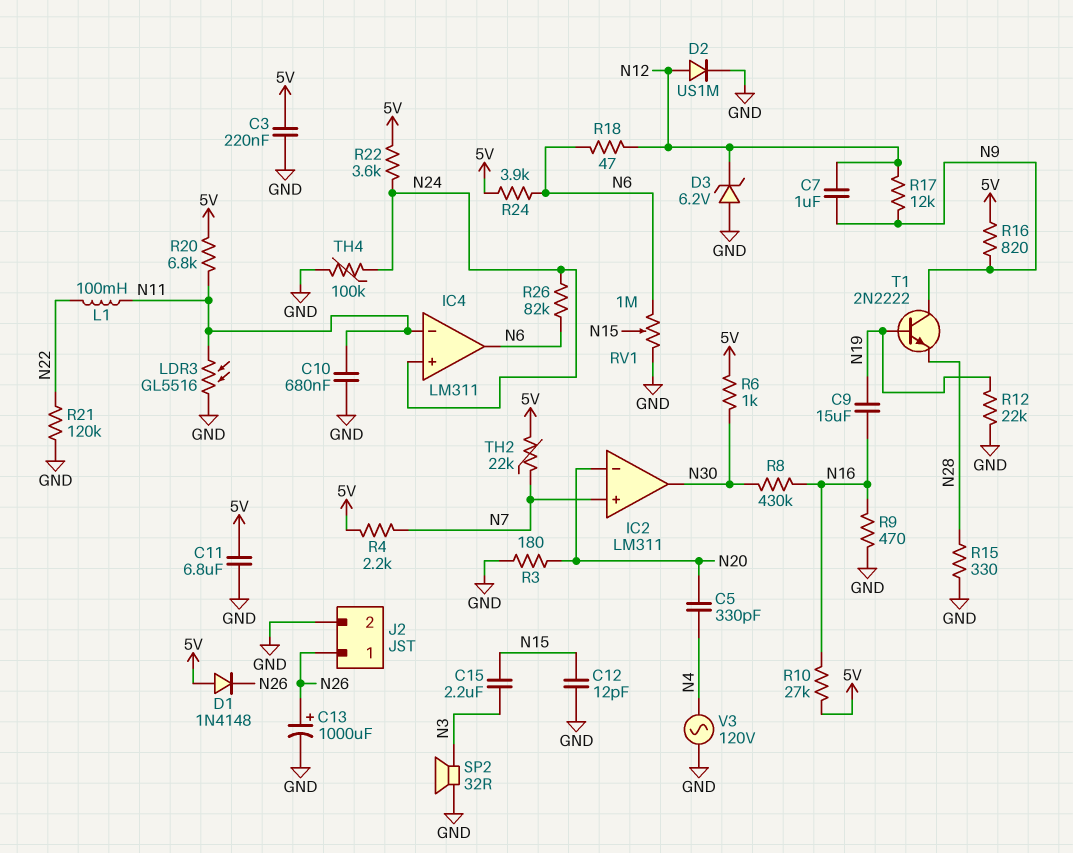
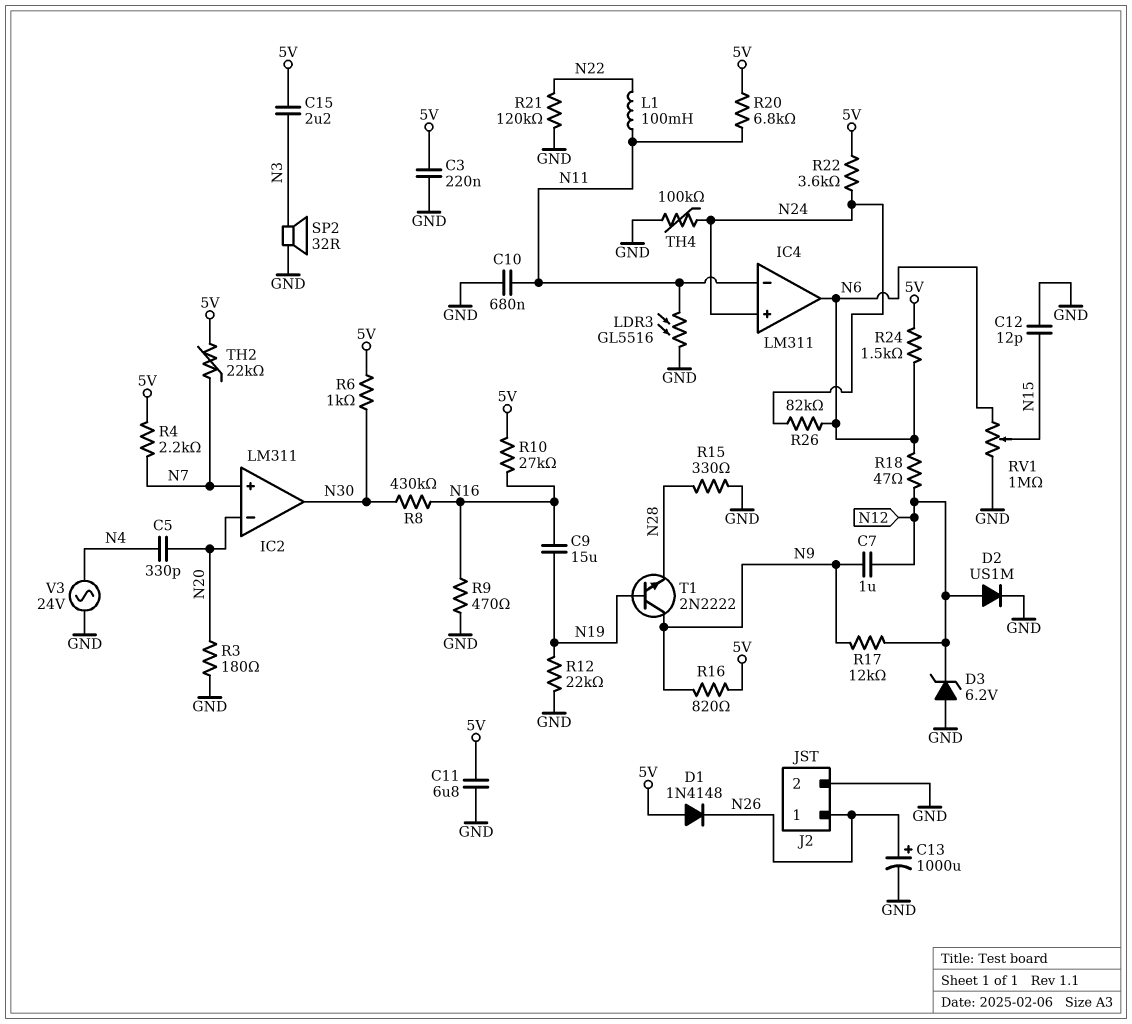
C15: 2.2uF (N3, N15) -> 2.2uF (5V, N3)
R24: 3.9k (5V, N6) -> 1.5k (5V, N6)
V3: AC 120V (GND, N4) -> AC 24V (GND, N4)

